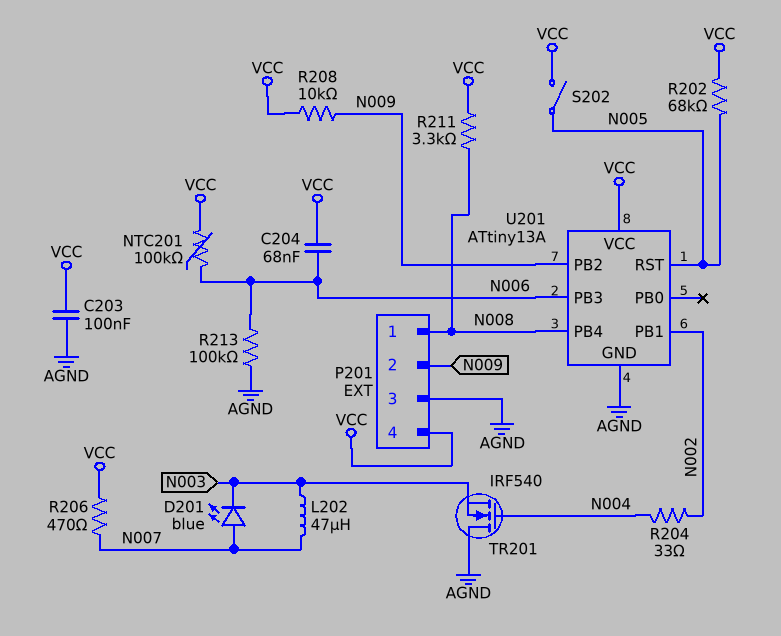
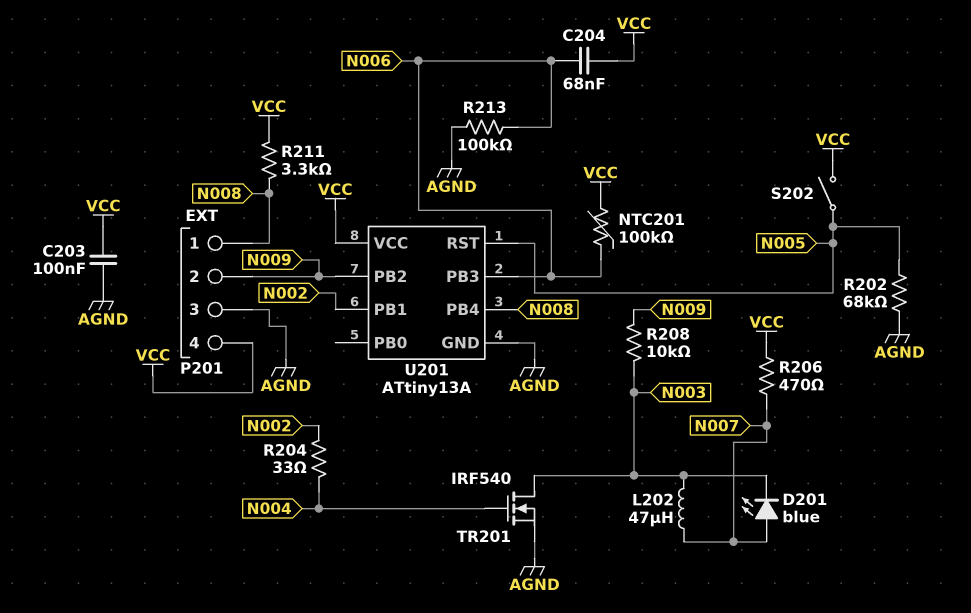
R202: 68k (N005, VCC) -> 68k (AGND, N005)
R208: 10k (N009, VCC) -> 10k (N003, N009)
TR201: NMOS IRF540 (G N004, D AGND, S N003) -> NMOS IRF540 (G N004, D N003, S AGND)

